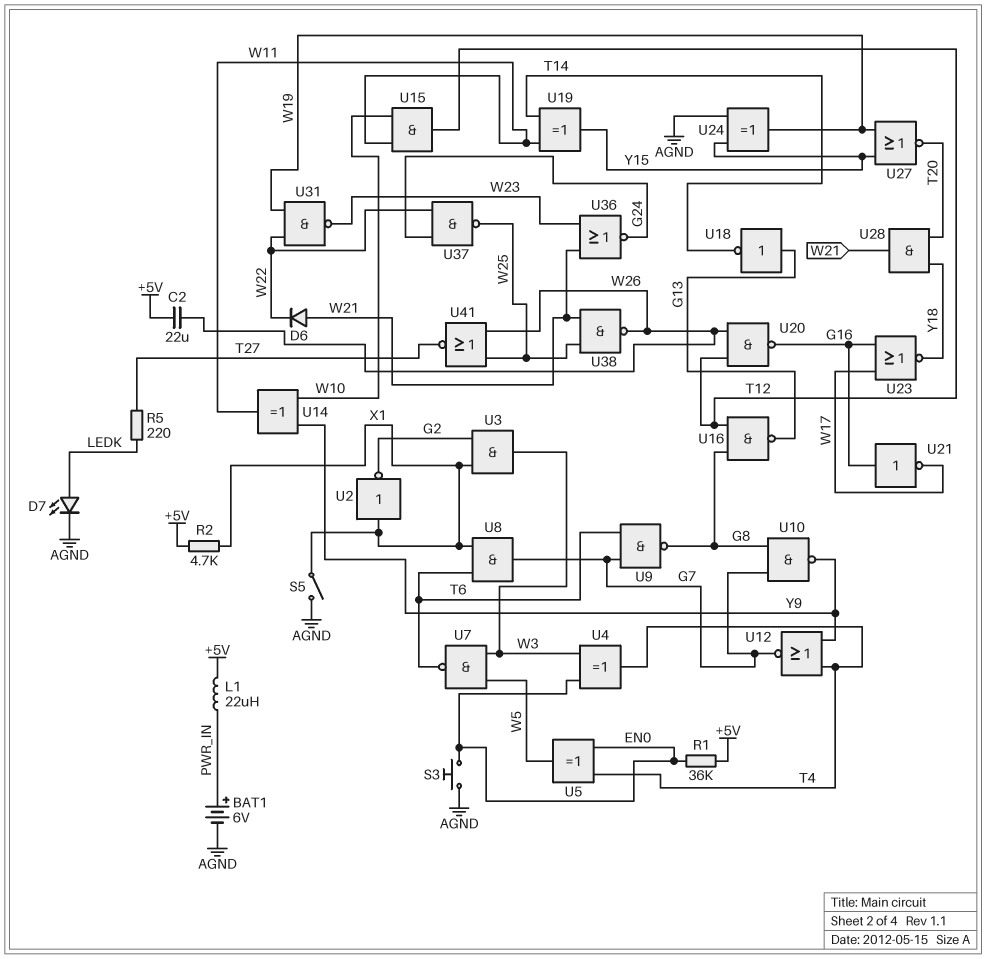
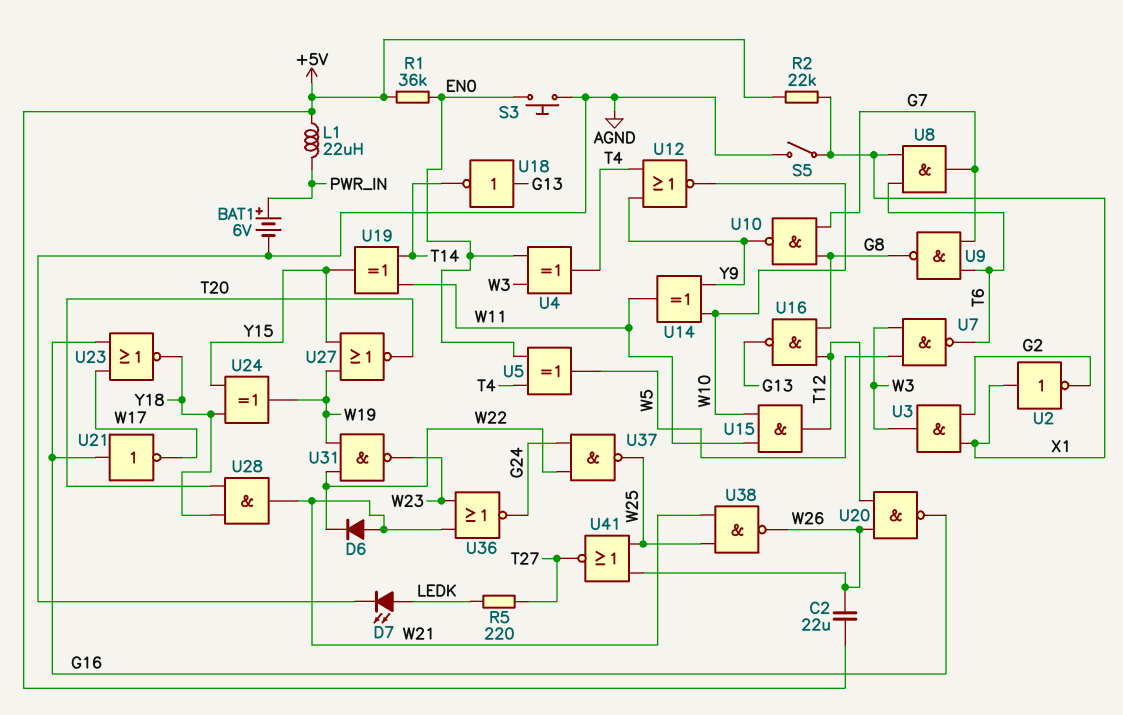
R2: 4.7k (+5V, X1) -> 22k (+5V, X1)
U12: NOR (in T4, in Y9, out G7) -> NOR (in T4, in Y9, out W10)
U24: XOR (in AGND, in Y15, out W19) -> XOR (in Y15, in Y18, out W19)

